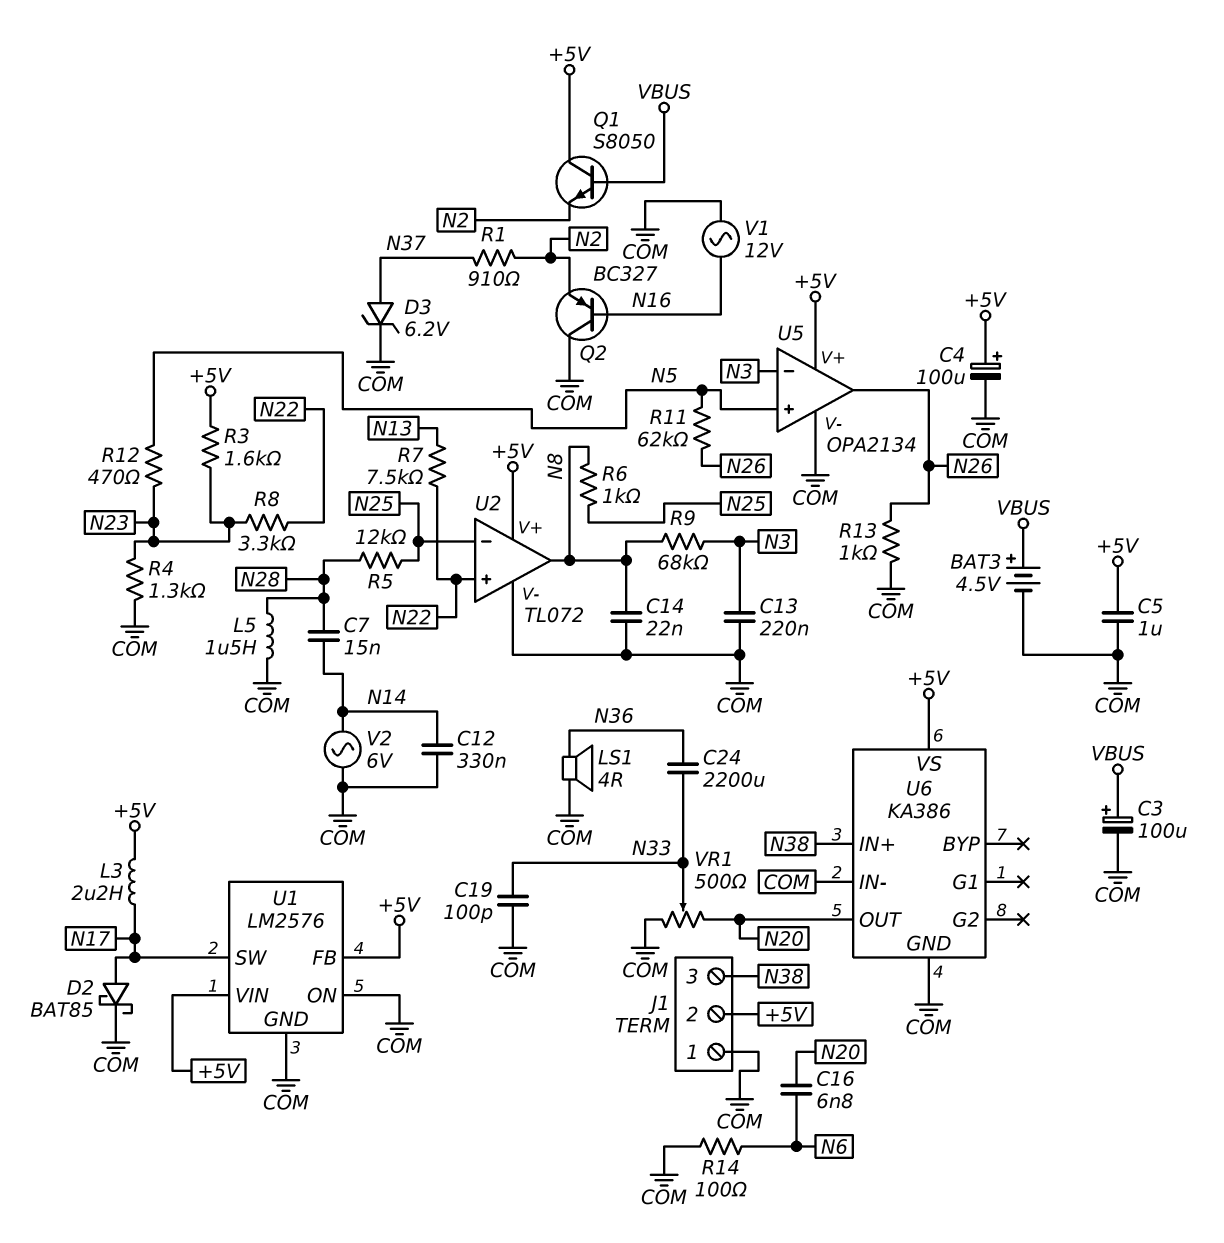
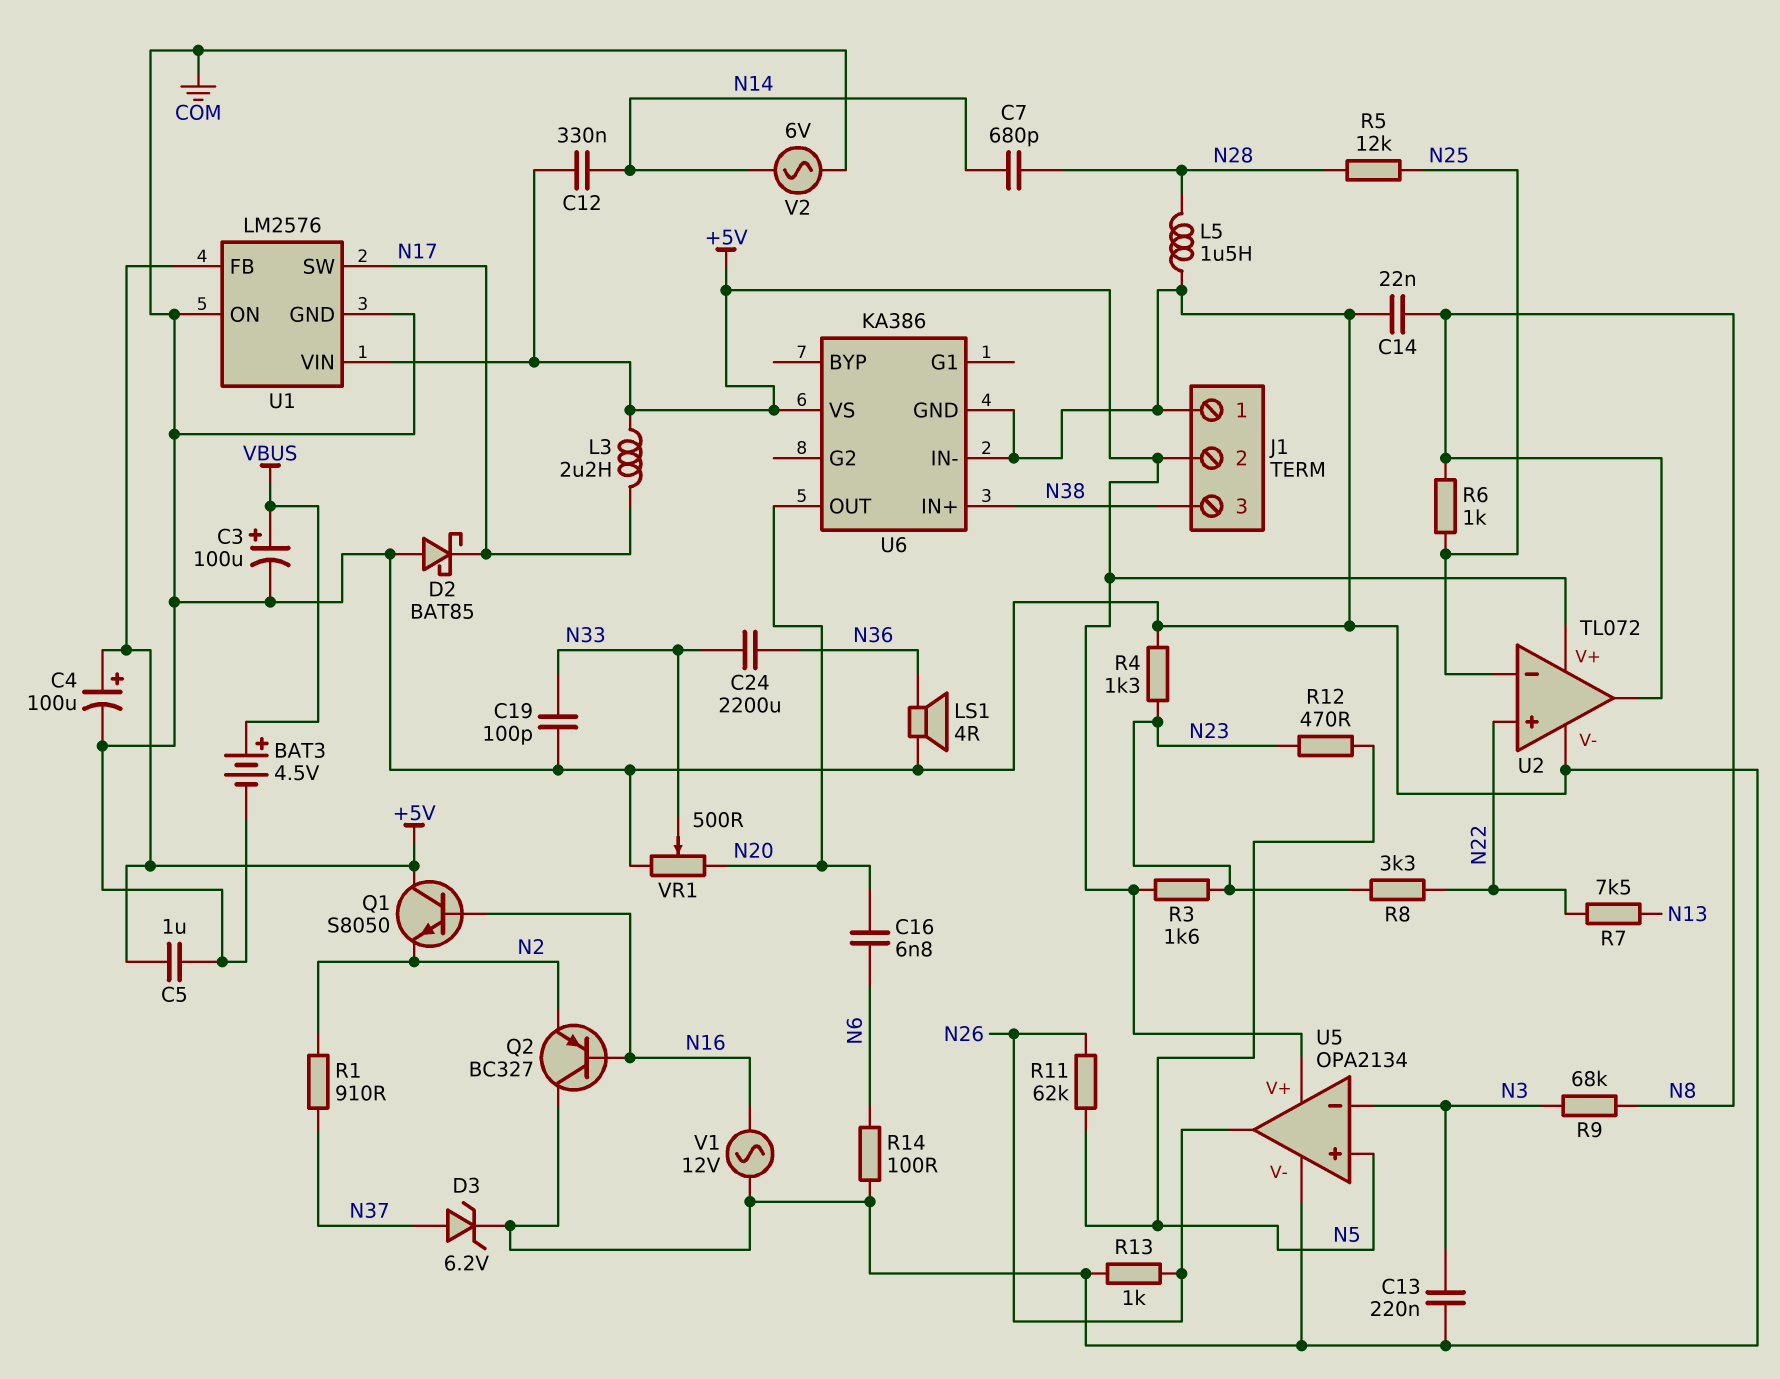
C7: 15nF (N14, N28) -> 680pF (N14, N28)
C12: 330nF (COM, N14) -> 330nF (+5V, N14)
D2: schottky BAT85 (A N17, K COM) -> schottky BAT85 (A COM, K N17)
Q1: NPN S8050 (B VBUS, C +5V, E N2) -> NPN S8050 (B N16, C +5V, E N2)

